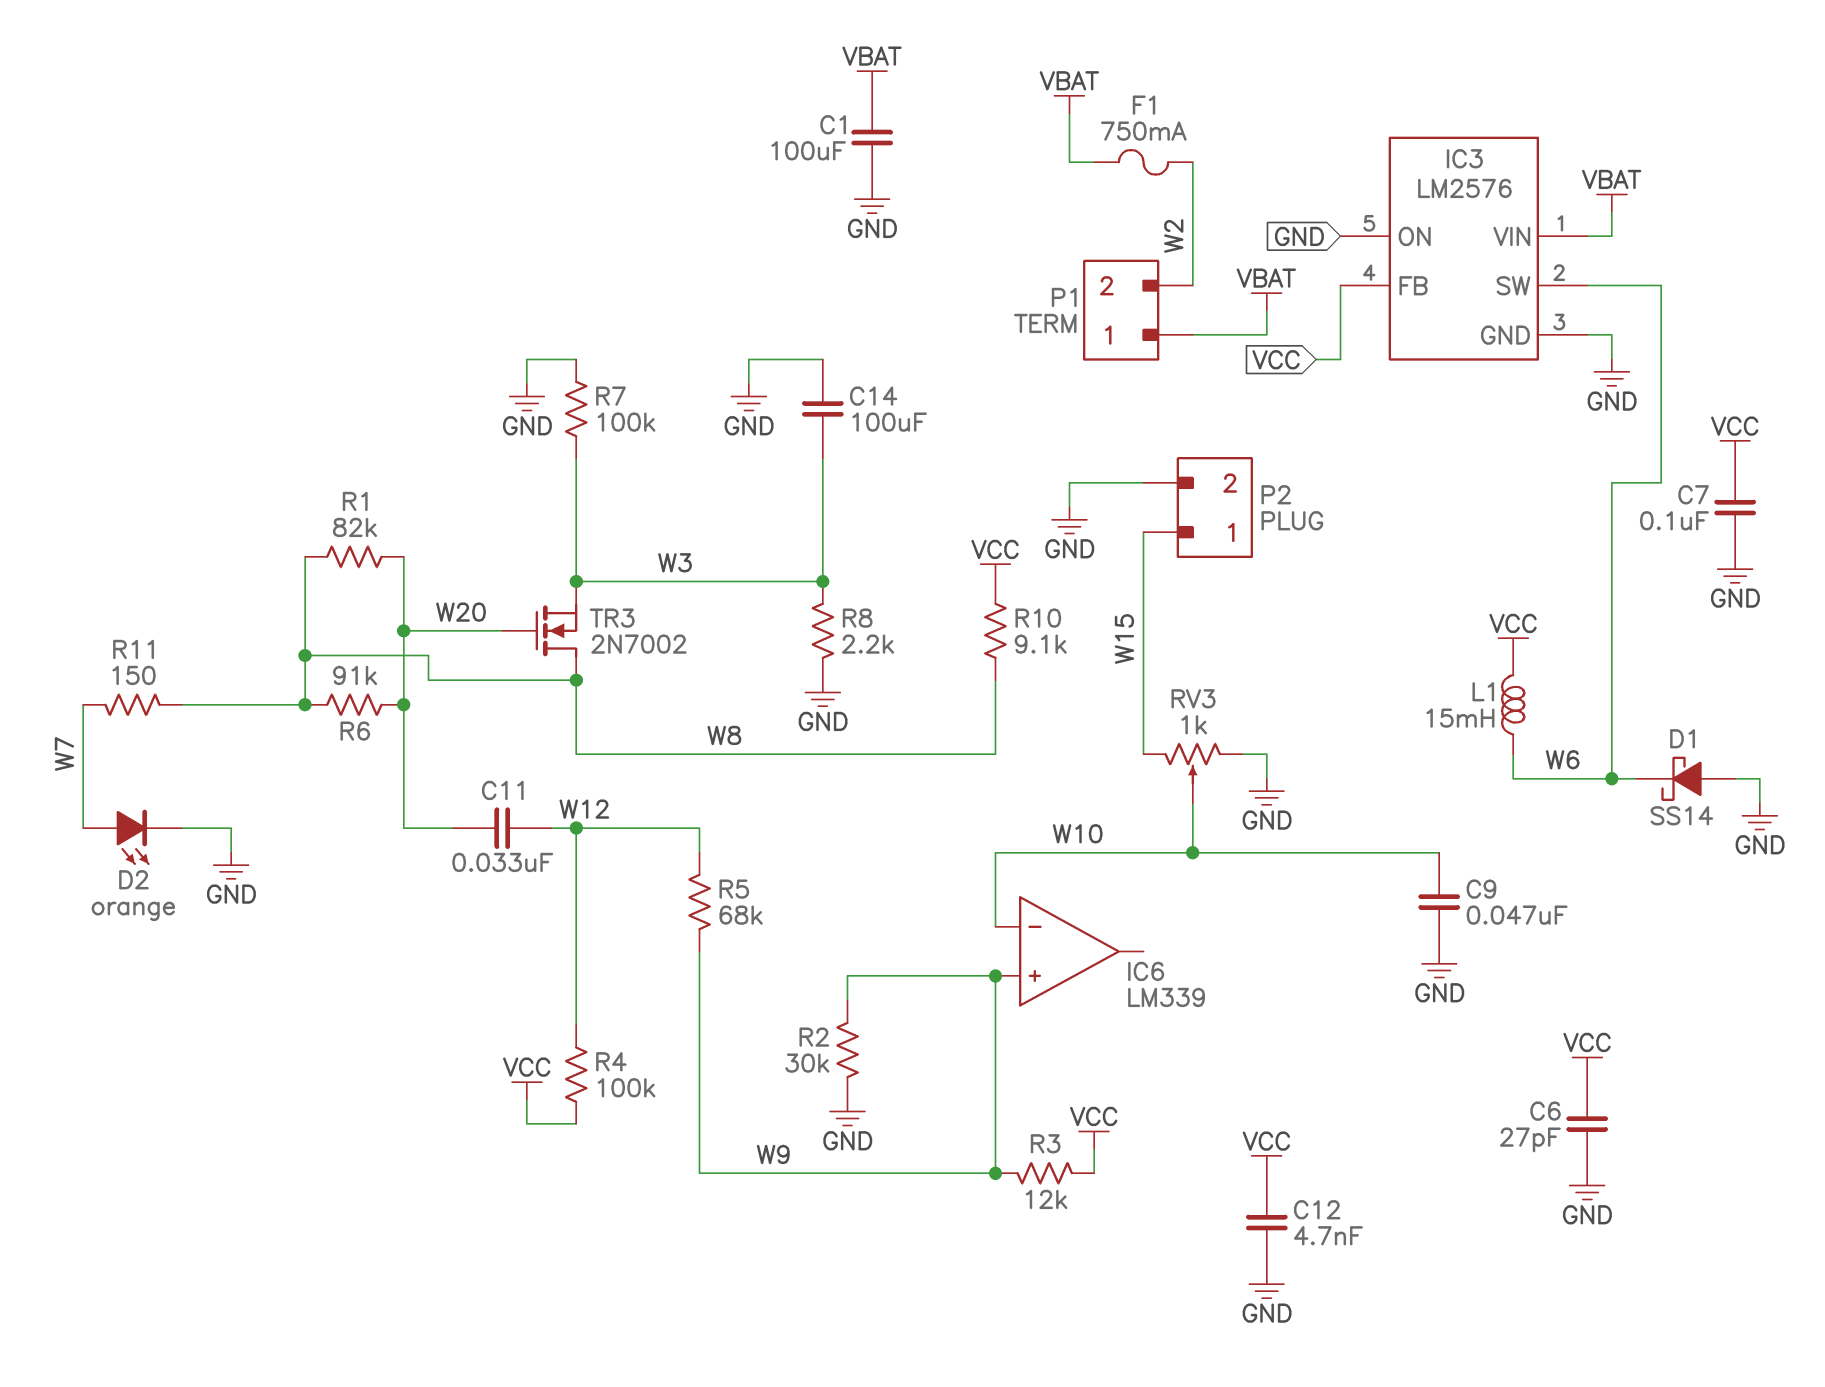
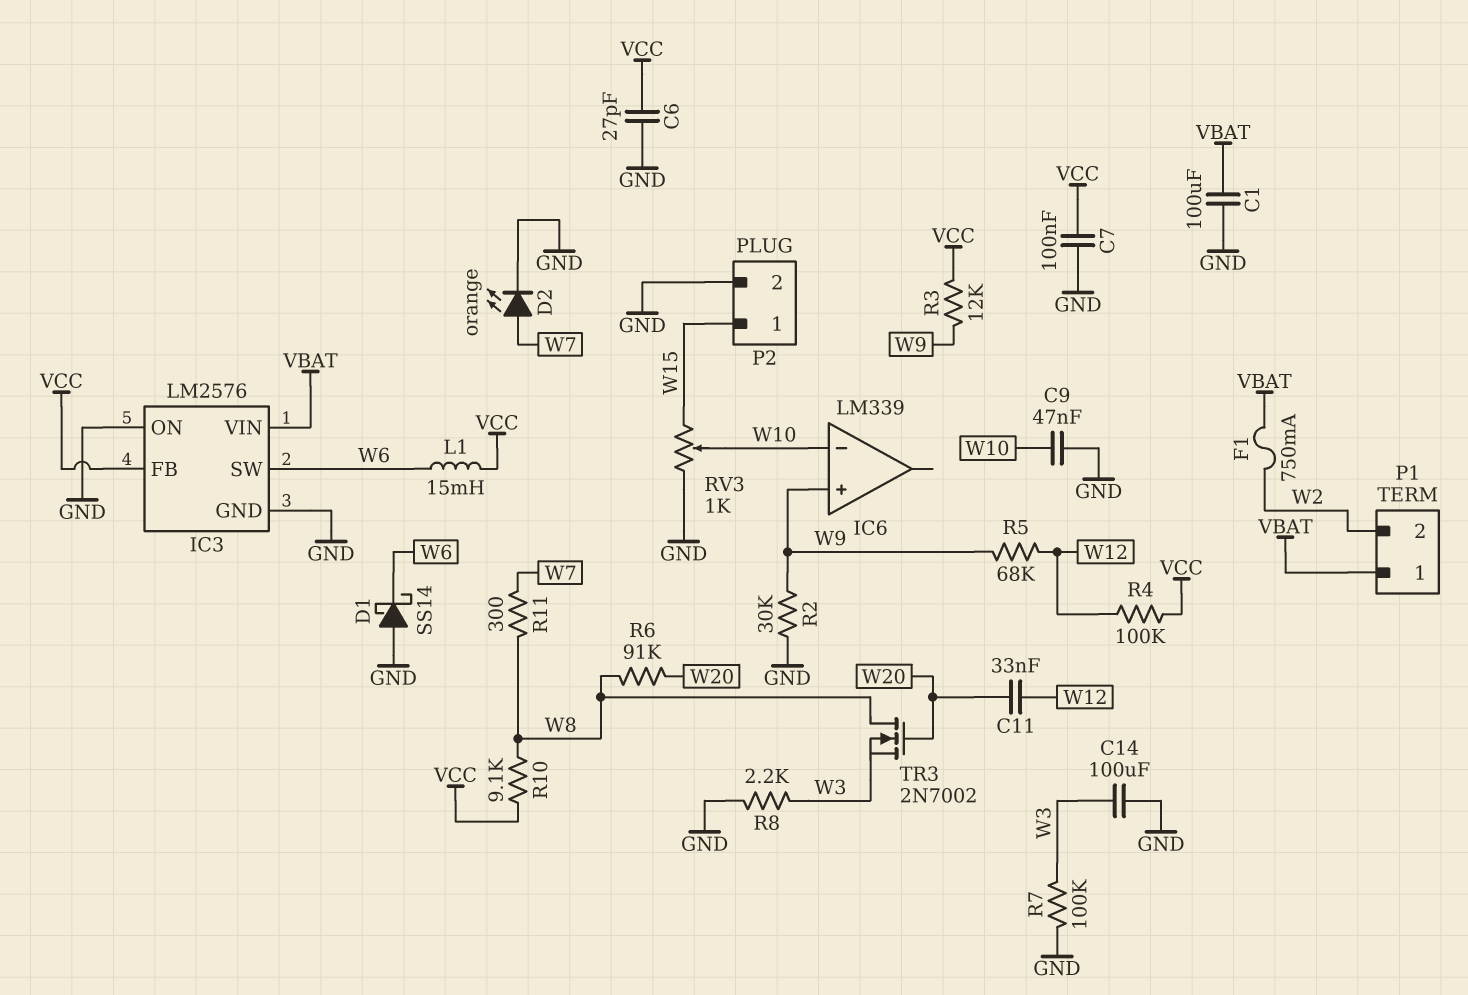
C12: 4.7nF (GND, VCC) -> none
R1: 82k (W8, W20) -> none
R11: 150 (W7, W8) -> 300 (W7, W8)

